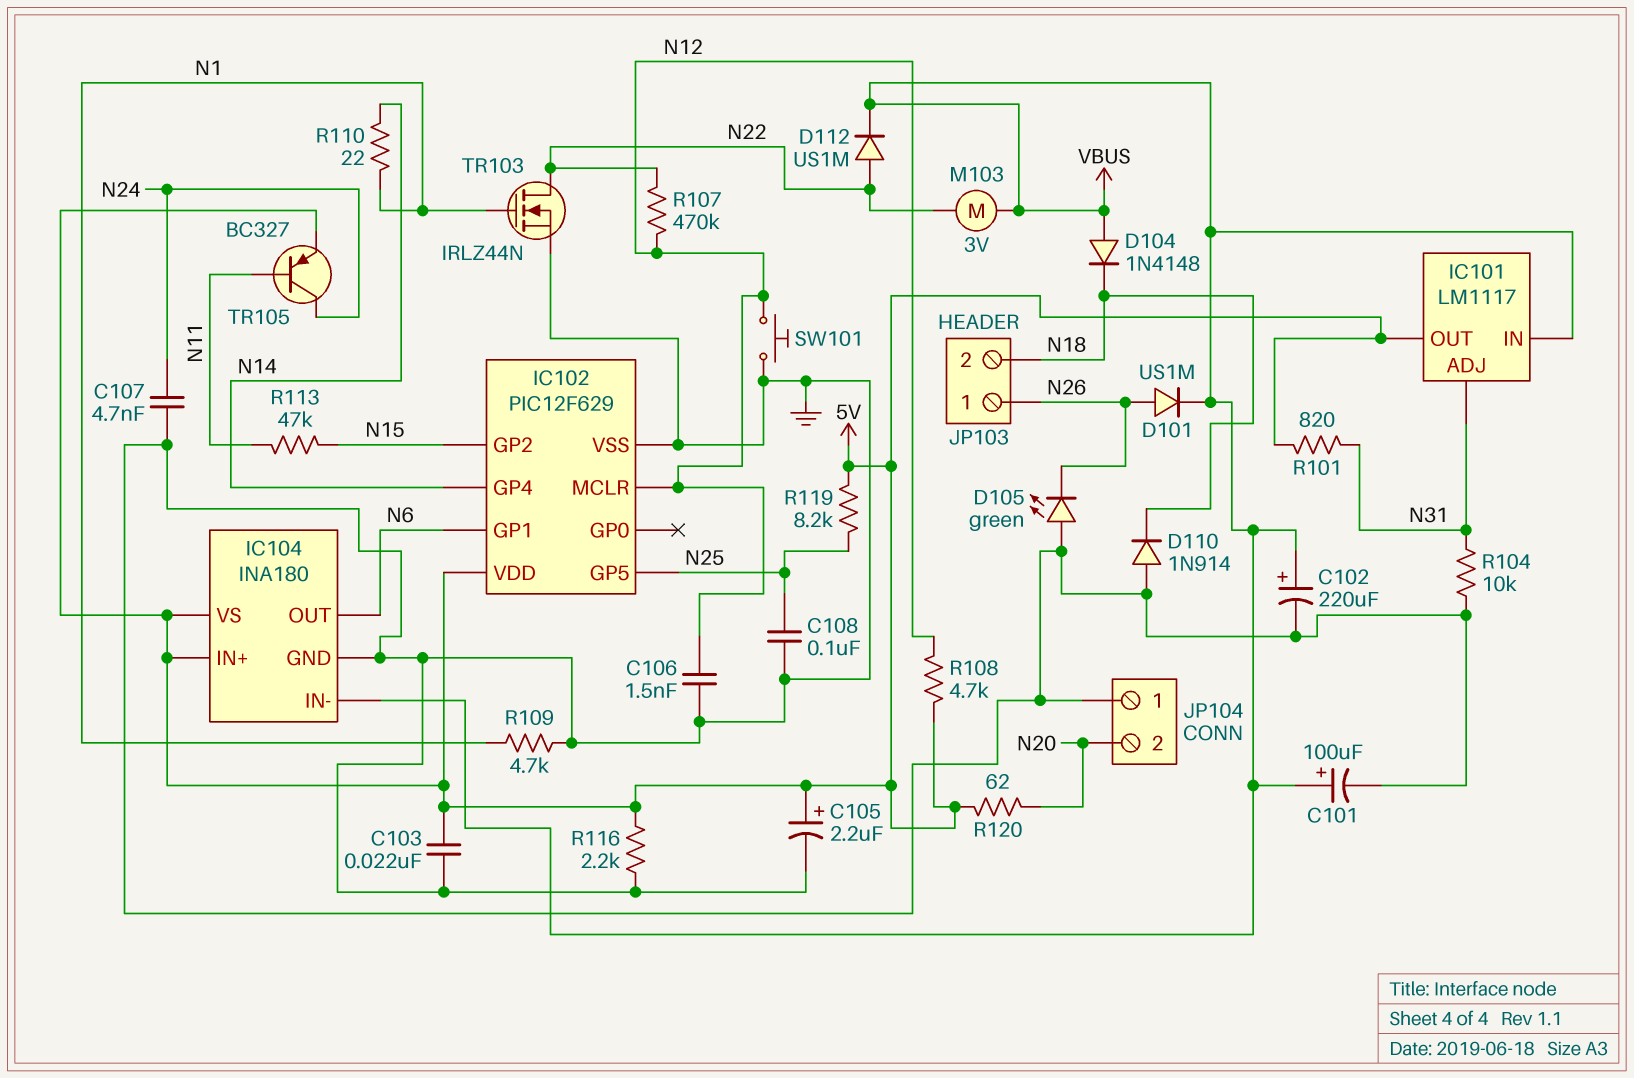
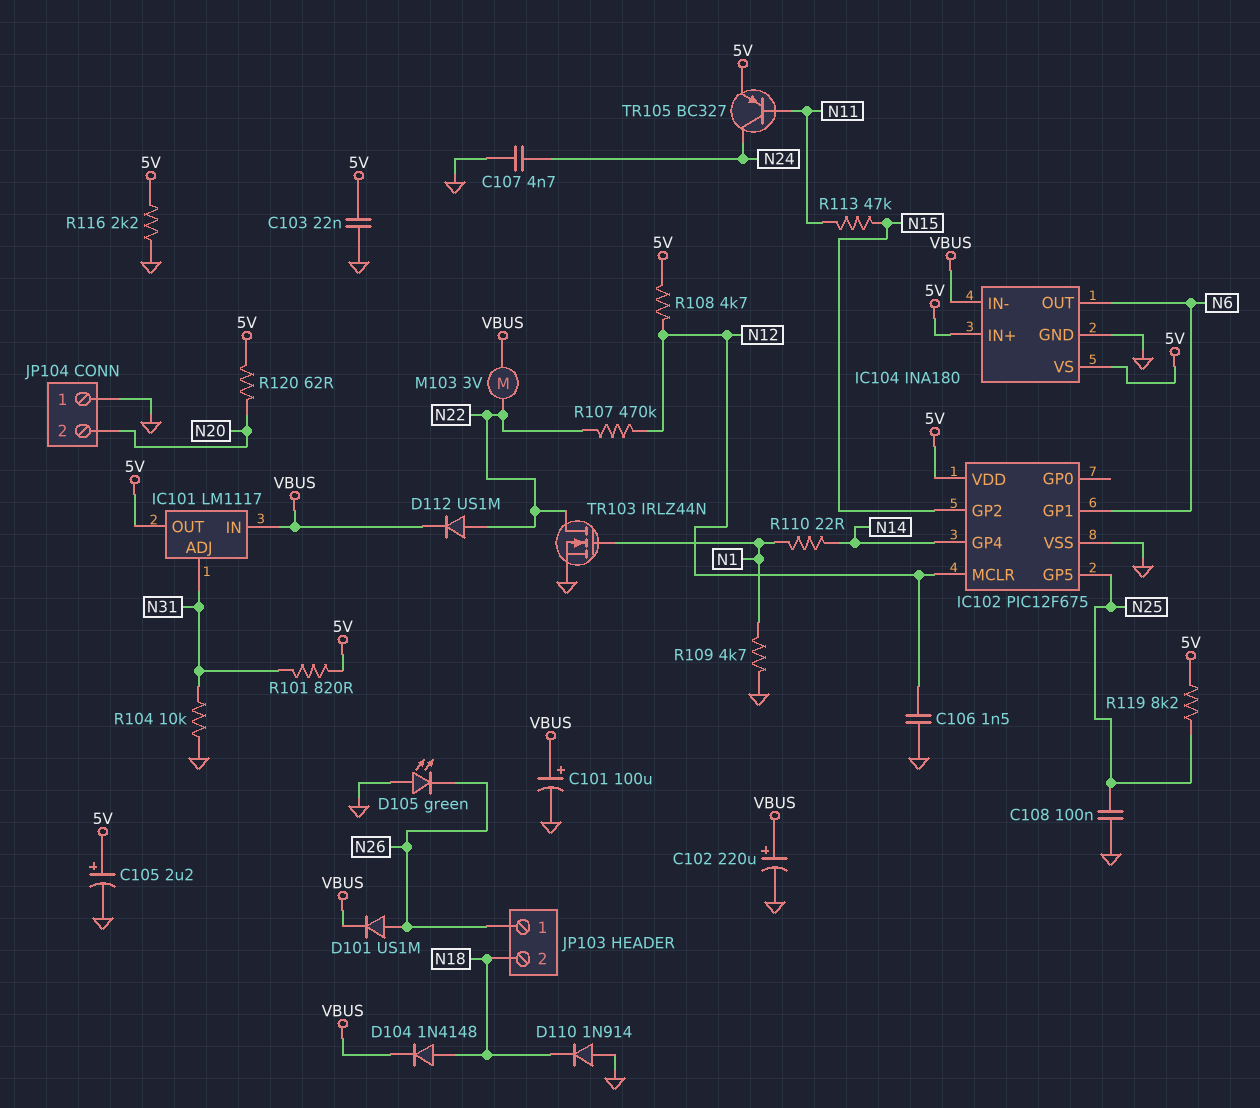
D104: diode 1N4148 (A VBUS, K N18) -> diode 1N4148 (A N18, K VBUS)
IC102: PIC12F629 -> PIC12F675
SW101: button (GND, N12) -> none

